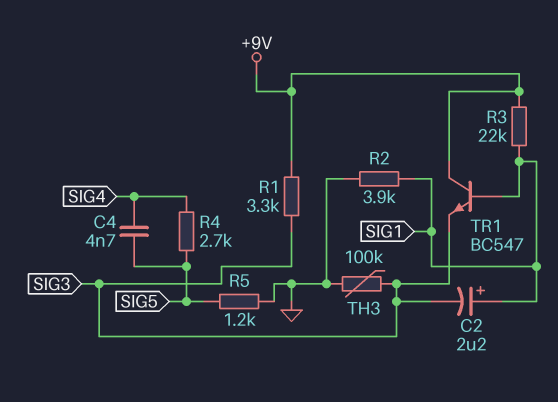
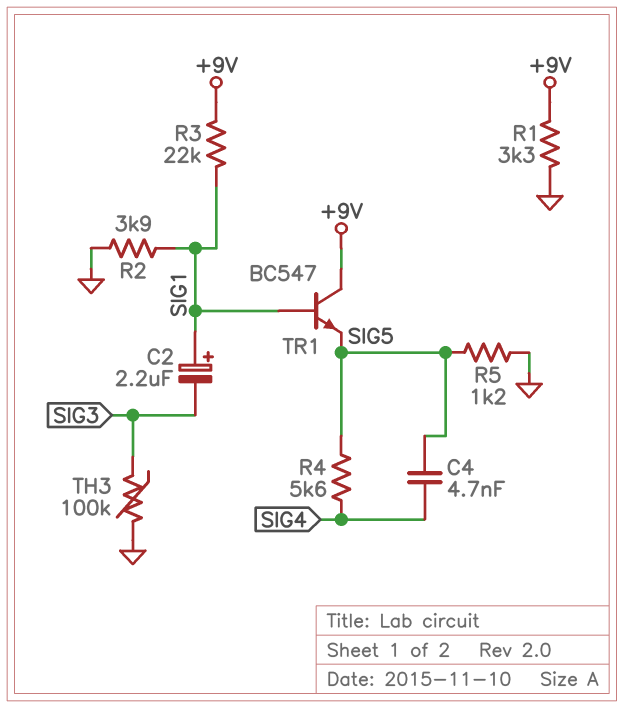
R1: 3.3k (+9V, SIG3) -> 3.3k (+9V, GND)
R4: 2.7k (SIG4, SIG5) -> 5.6k (SIG4, SIG5)
TR1: NPN BC547 (B SIG1, C +9V, E SIG3) -> NPN BC547 (B SIG1, C +9V, E SIG5)

